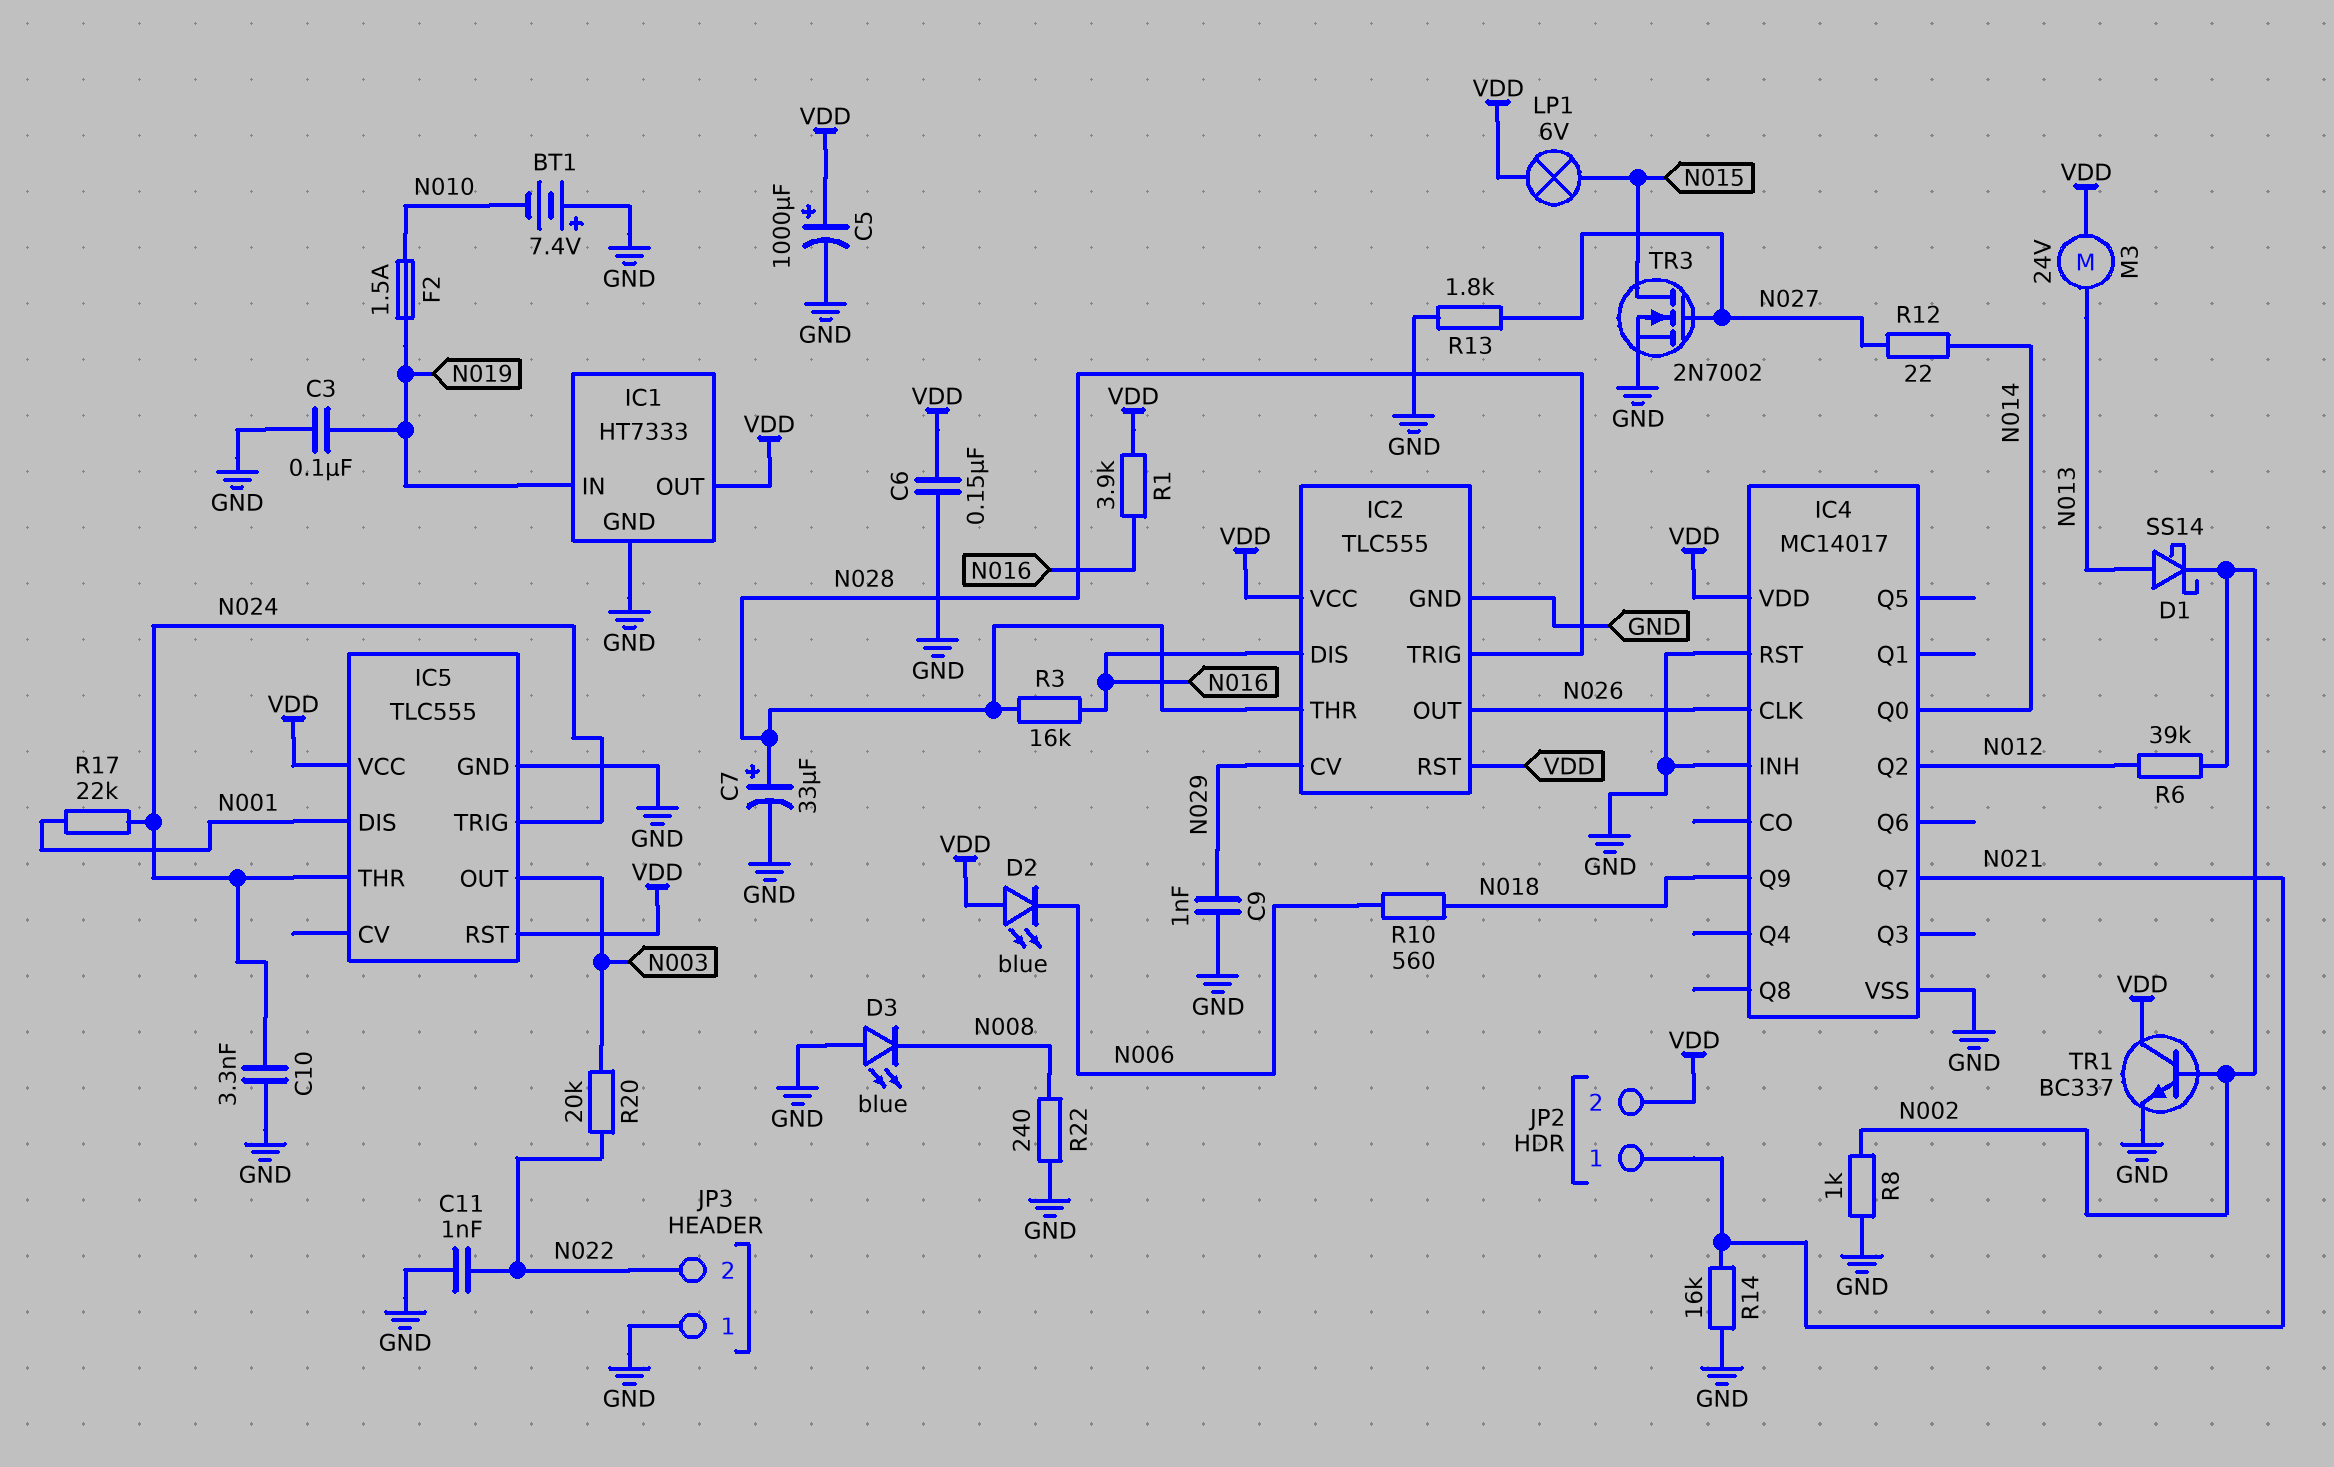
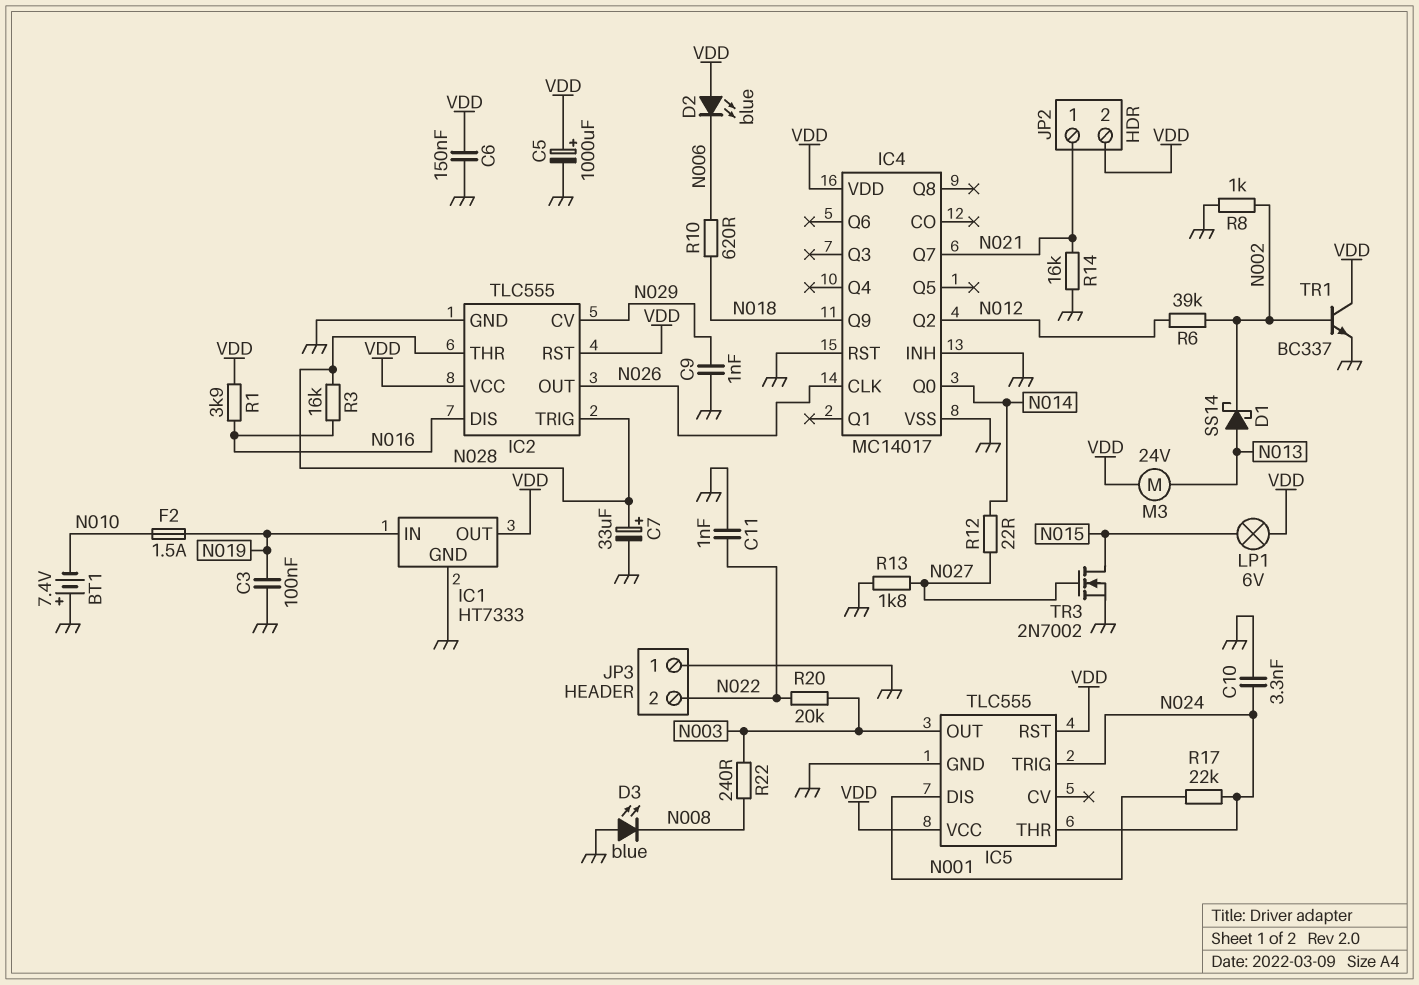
R10: 560 (N006, N018) -> 620 (N006, N018)
R22: 240 (GND, N008) -> 240 (N003, N008)

